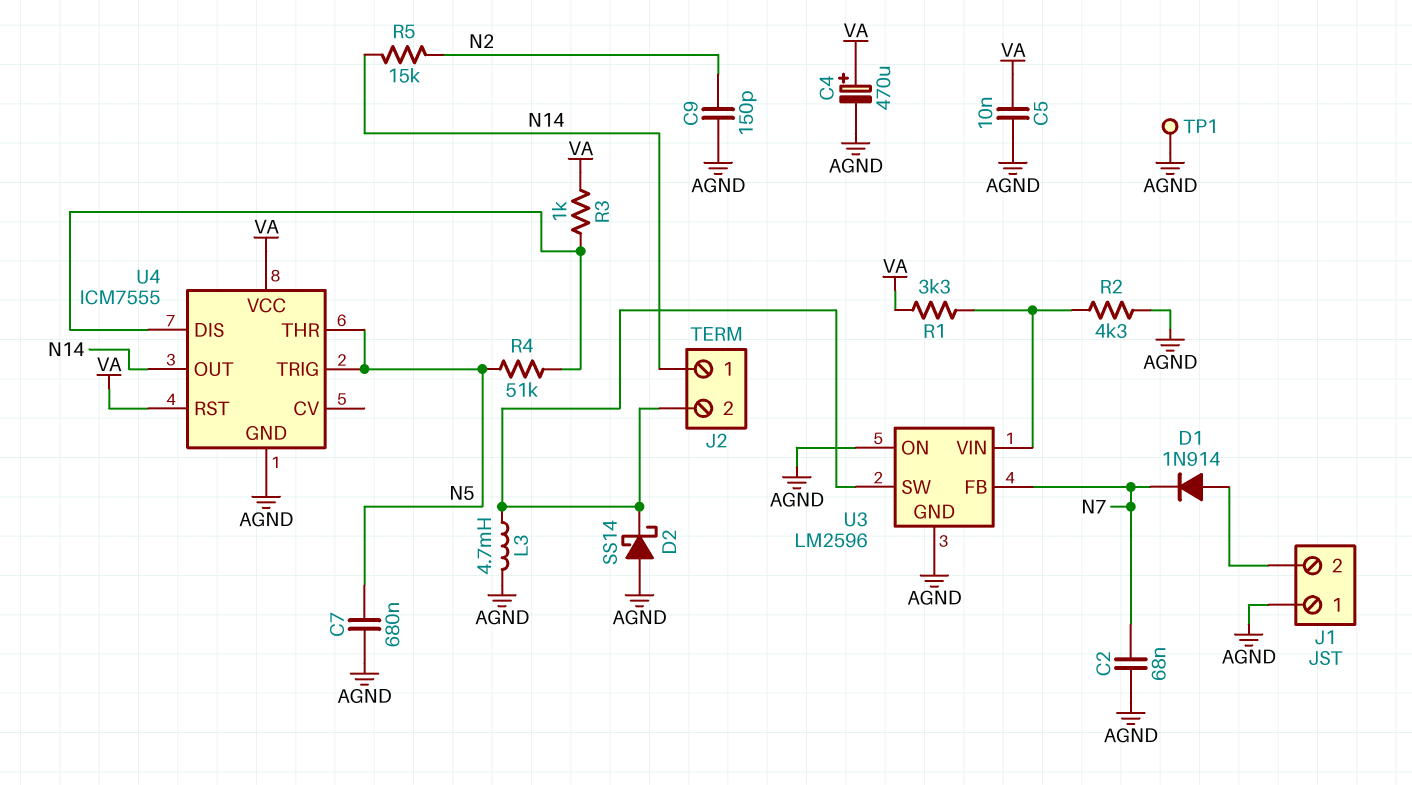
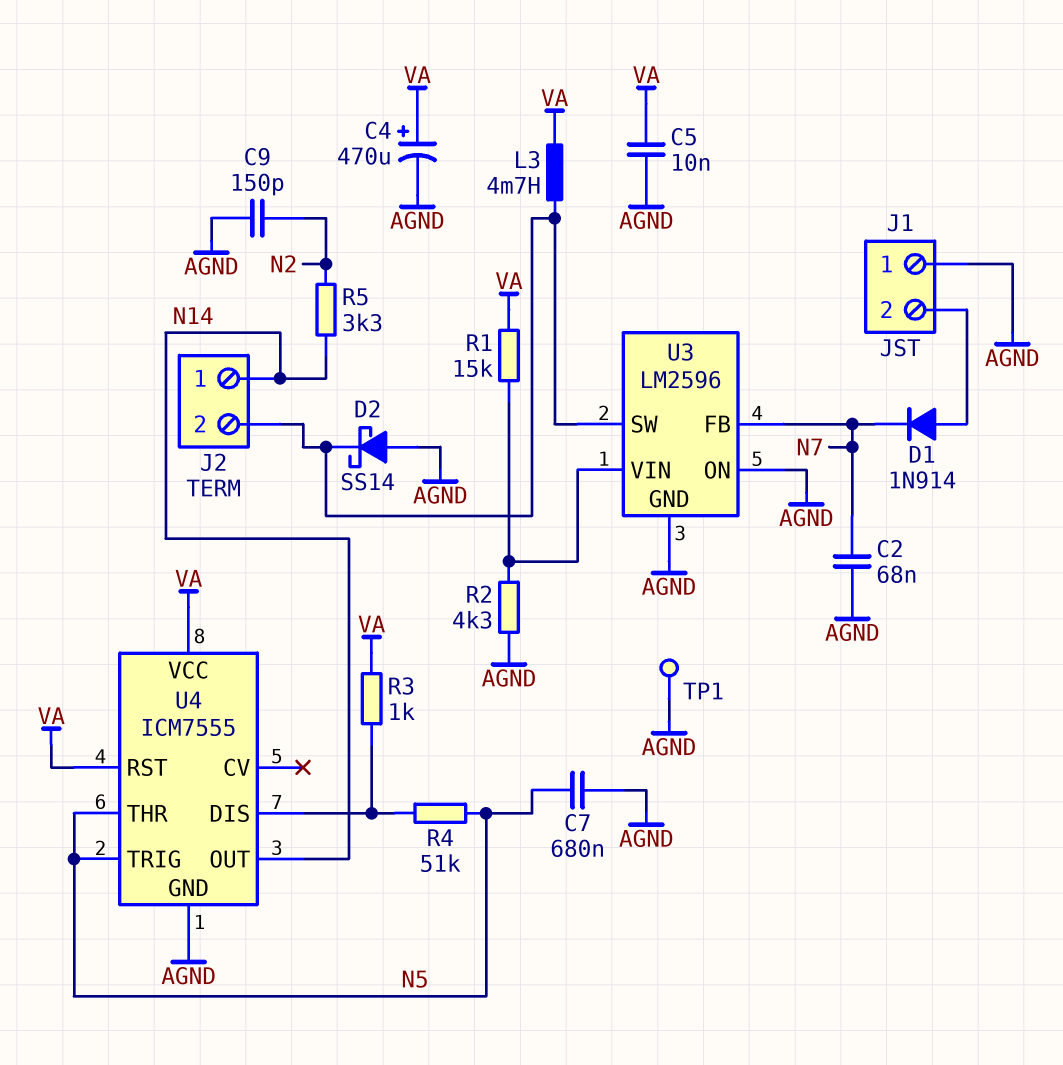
L3: 4.7mH (AGND, J2/2) -> 4.7mH (J2/2, VA)
R1: 3.3k (U3/VIN, VA) -> 15k (U3/VIN, VA)
R5: 15k (N2, N14) -> 3.3k (N2, N14)

